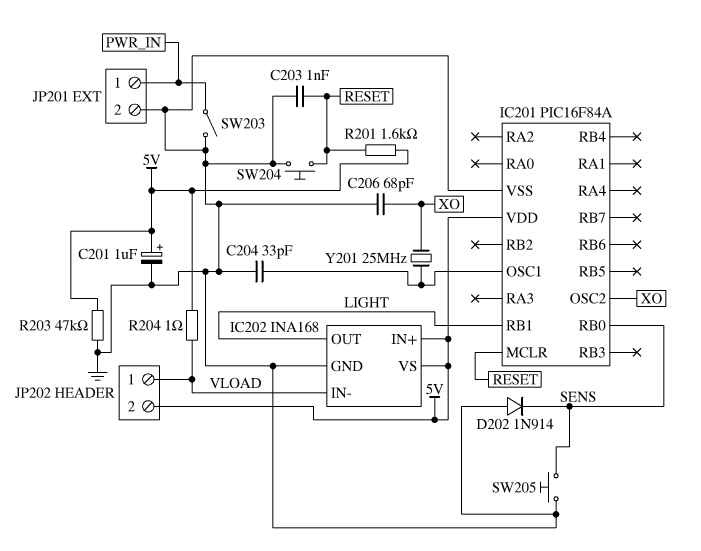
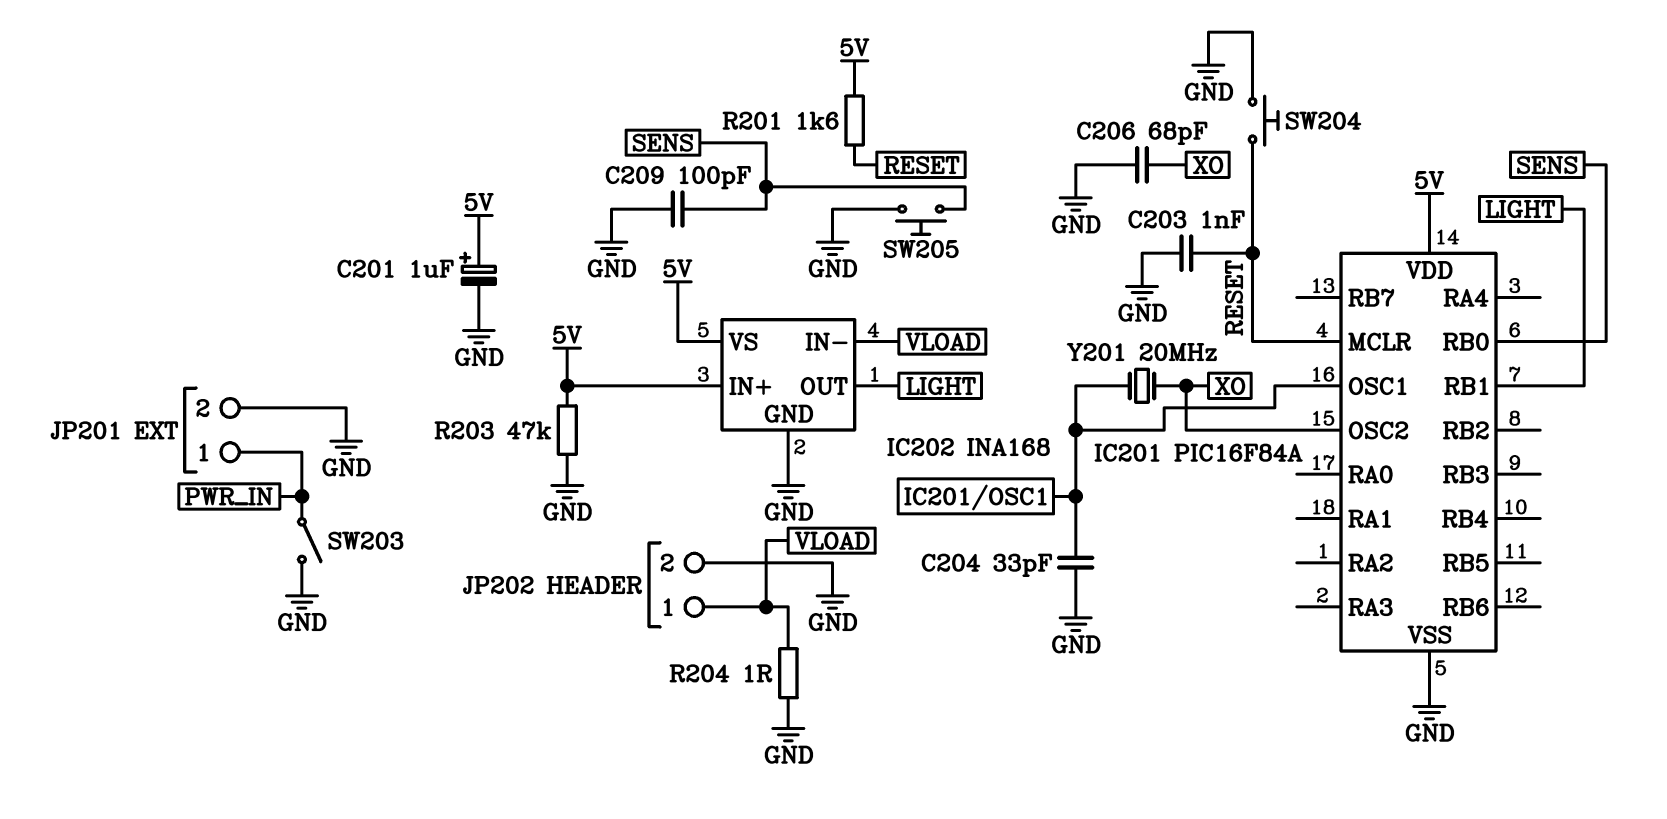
C209: none -> 100pF (GND, SENS)
D202: diode 1N914 (A GND, K SENS) -> none
JP202 pin 2: 5V -> GND
R204: 1 (5V, VLOAD) -> 1 (GND, VLOAD)
Y201: 25MHz (IC201/OSC1, XO) -> 20MHz (IC201/OSC1, XO)

